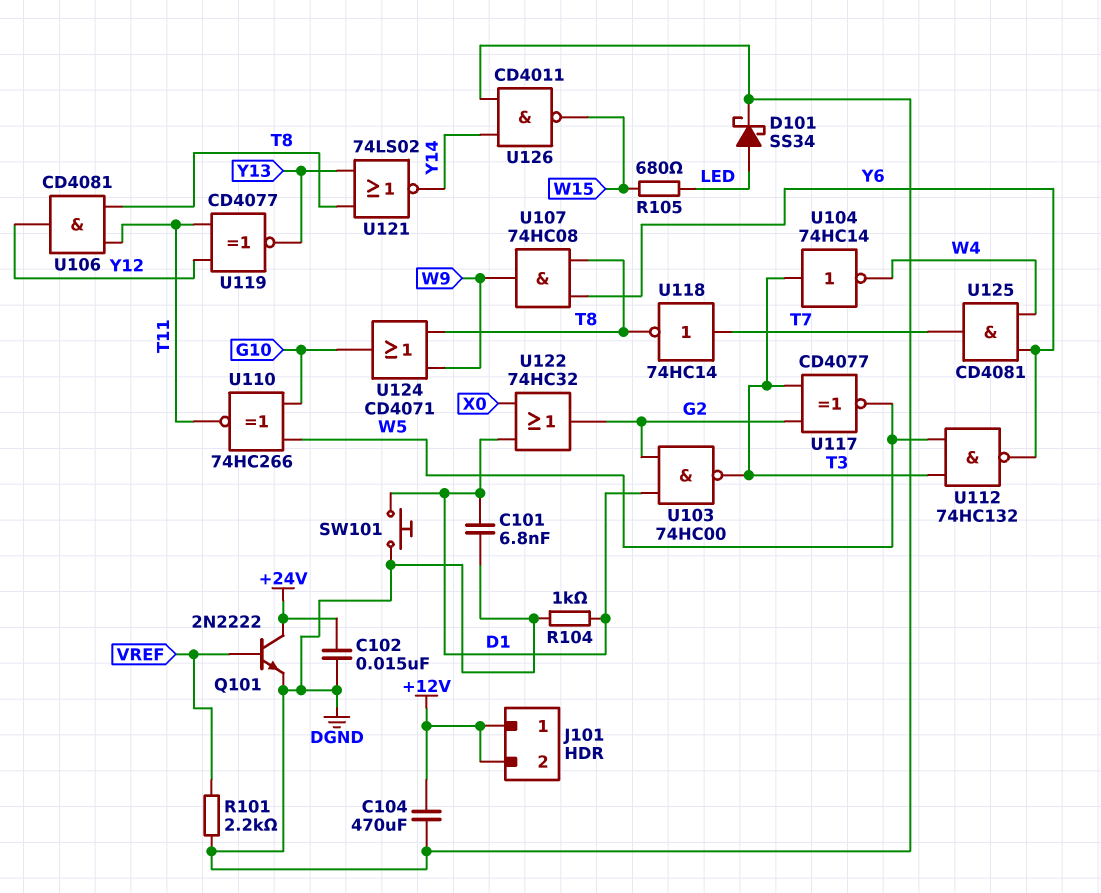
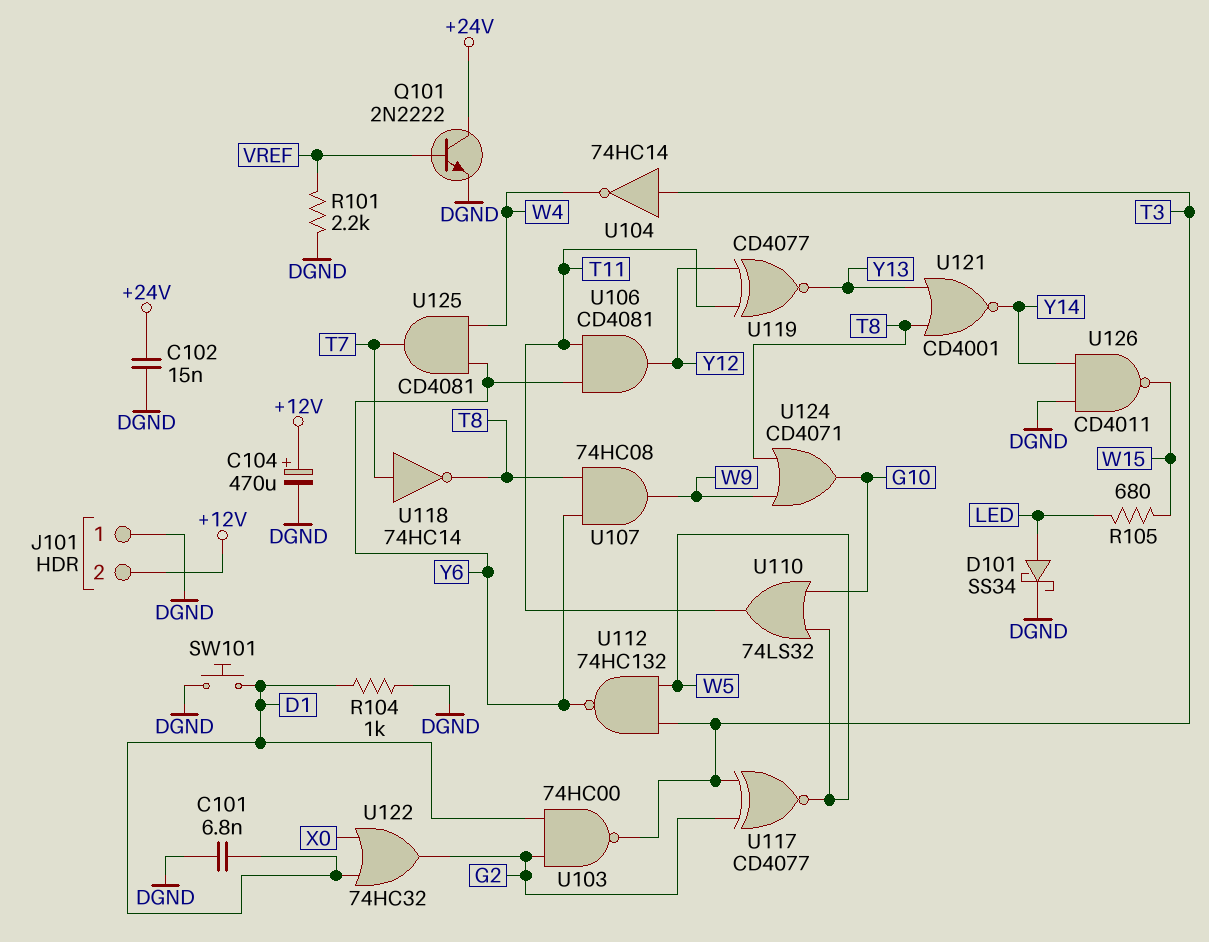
C104: 470uF (+12V, DGND) -> 470uF (plus +12V, minus DGND)
J101 pin 1: +12V -> DGND
U106: AND CD4081 (in T8, in T11, out Y12) -> AND CD4081 (in T11, in Y6, out Y12)
U110: XNOR 74HC266 (in G10, in W5, out T11) -> OR 74LS32 (in G10, in W5, out T11)
U121: NOR 74LS02 (in T8, in Y13, out Y14) -> NOR CD4001 (in T8, in Y13, out Y14)

